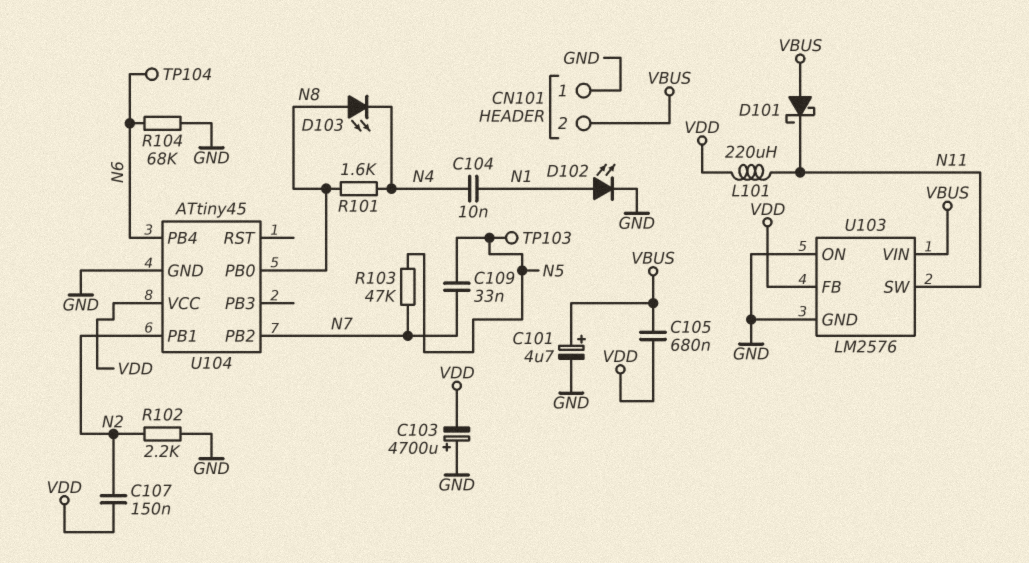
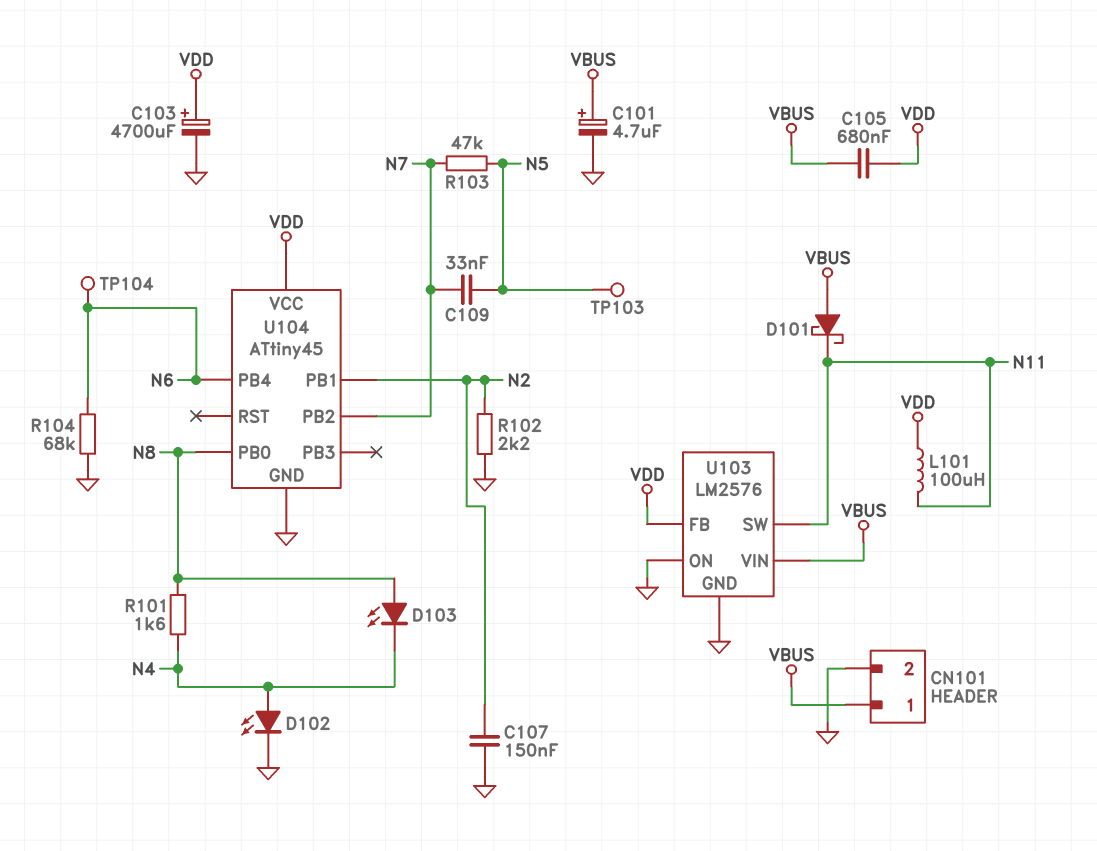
C103: 4700uF (plus GND, minus VDD) -> 4700uF (plus VDD, minus GND)
C104: 10nF (N1, N4) -> none
C107: 150nF (N2, VDD) -> 150nF (GND, N2)
CN101 pin 1: GND -> VBUS
CN101 pin 2: VBUS -> GND
D102: LED (A N1, K GND) -> LED (A N4, K GND)
L101: 220uH (N11, VDD) -> 100uH (N11, VDD)

